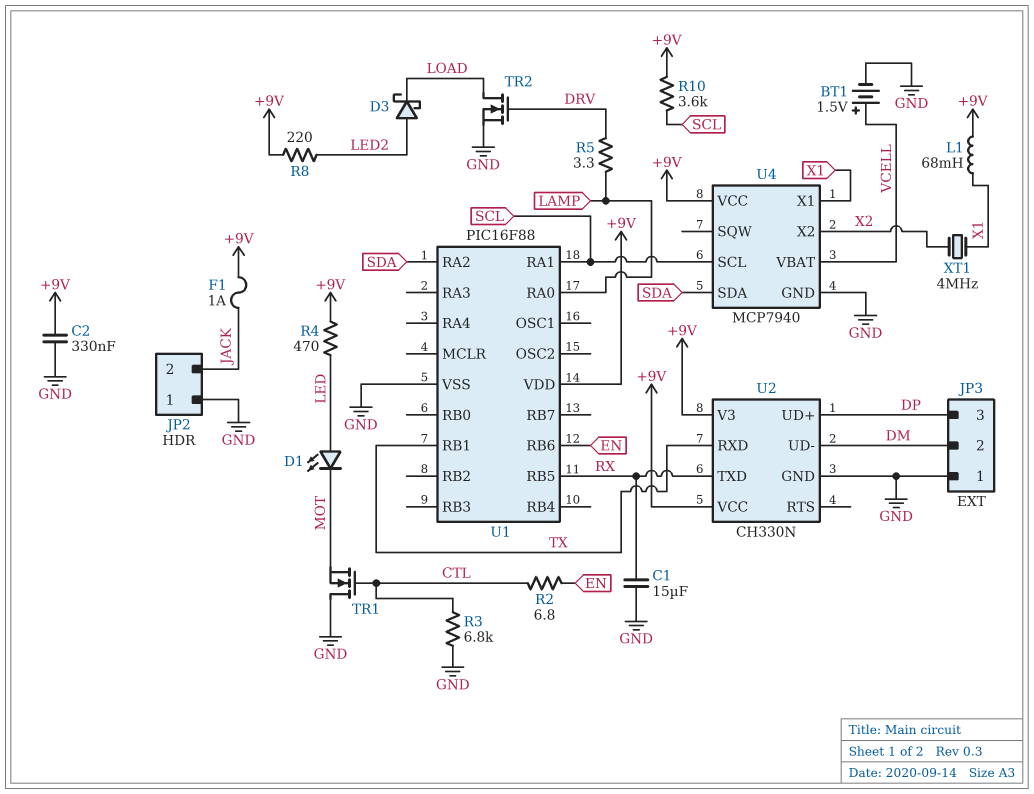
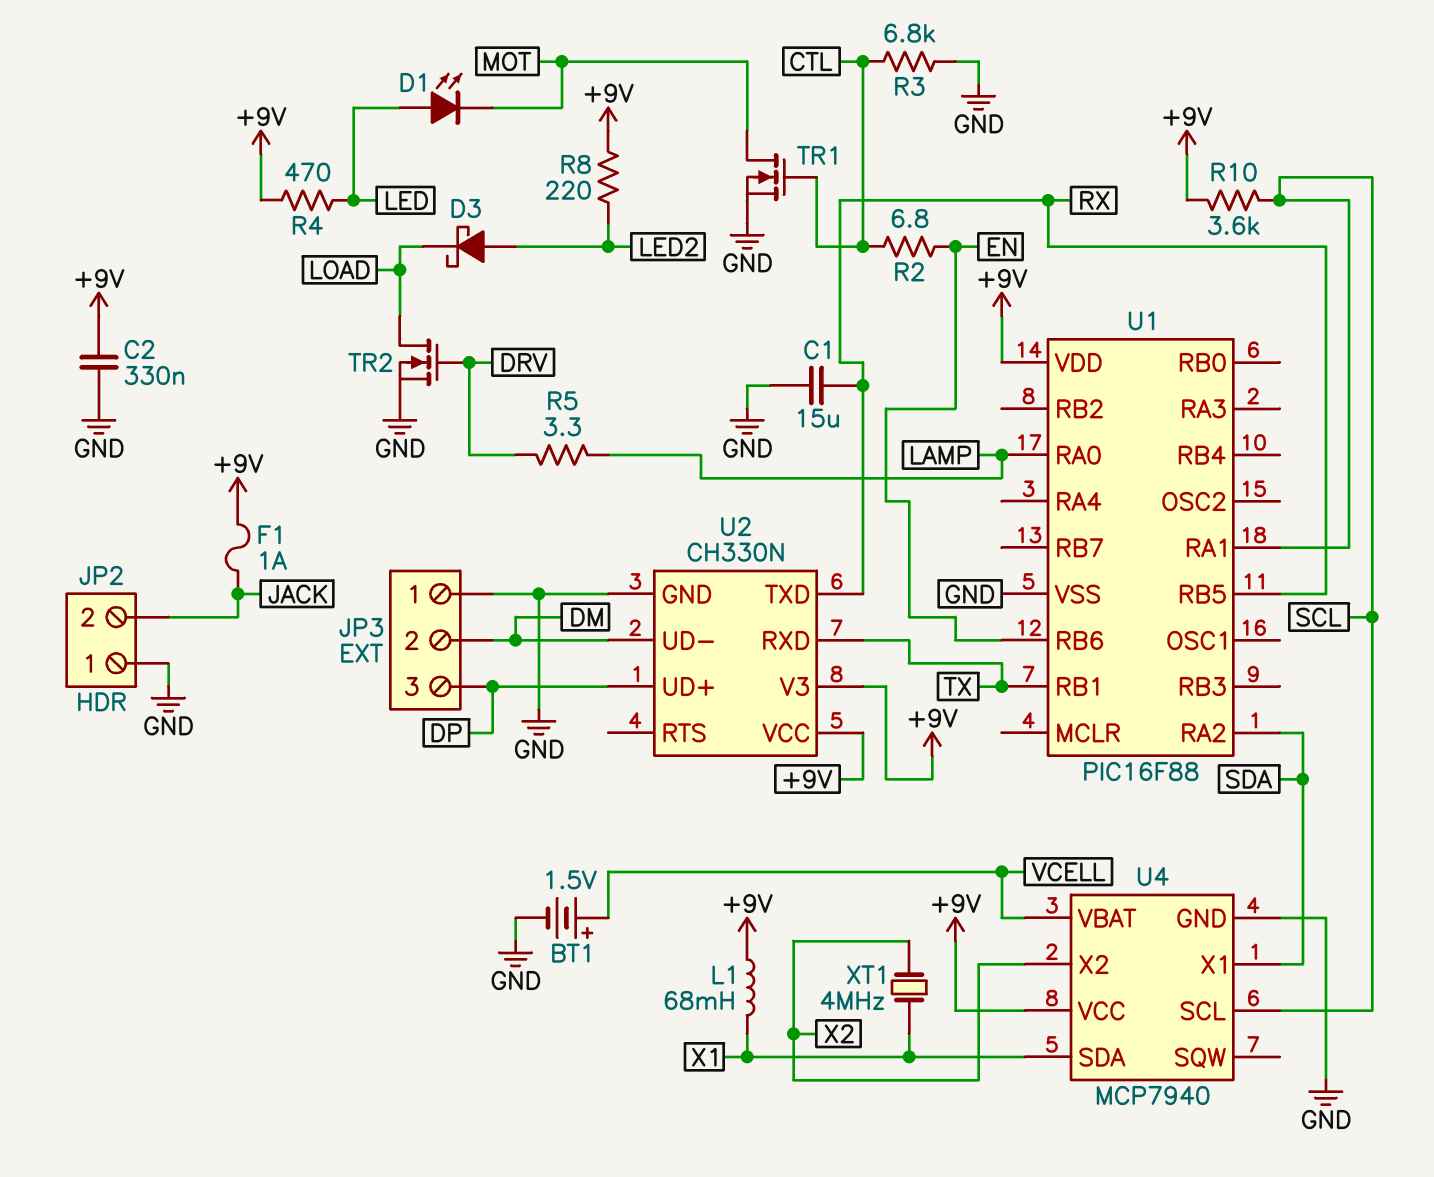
TR1: NMOS (G CTL, D GND, S MOT) -> NMOS (G CTL, D MOT, S GND)
U4 pin SDA: SDA -> X1
U4 pin X1: X1 -> SDA

